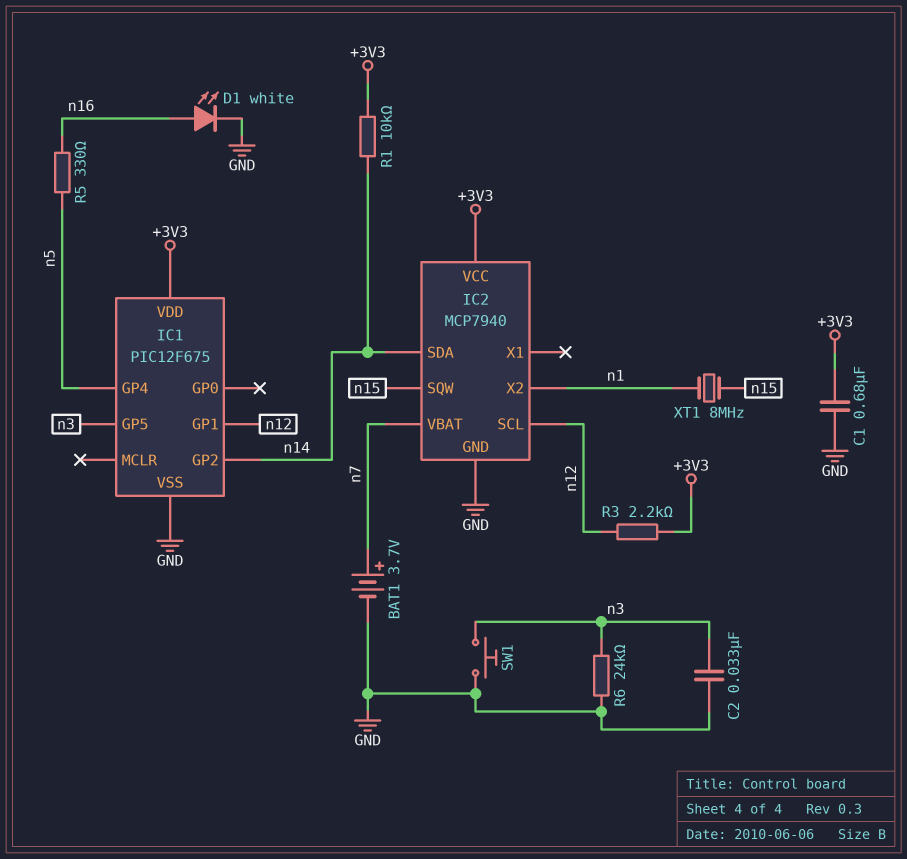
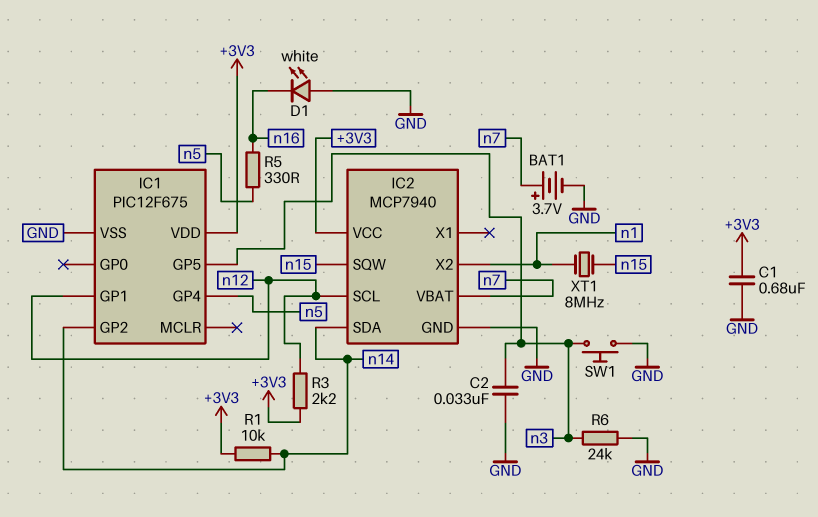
D1: LED white (A n16, K GND) -> LED white (A GND, K n16)

